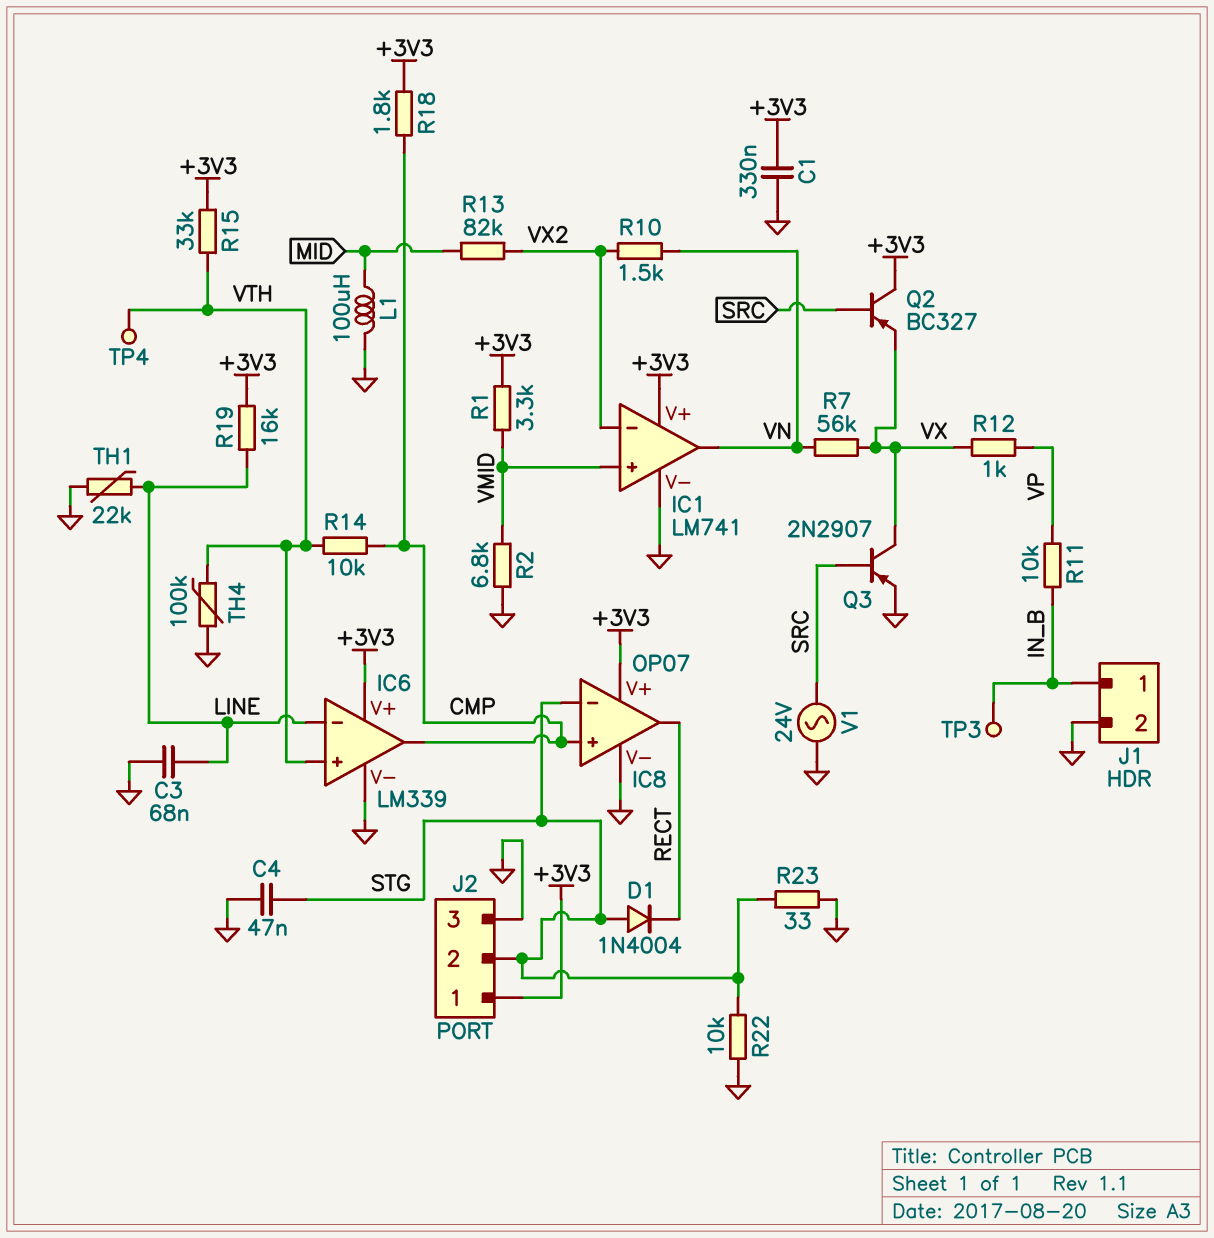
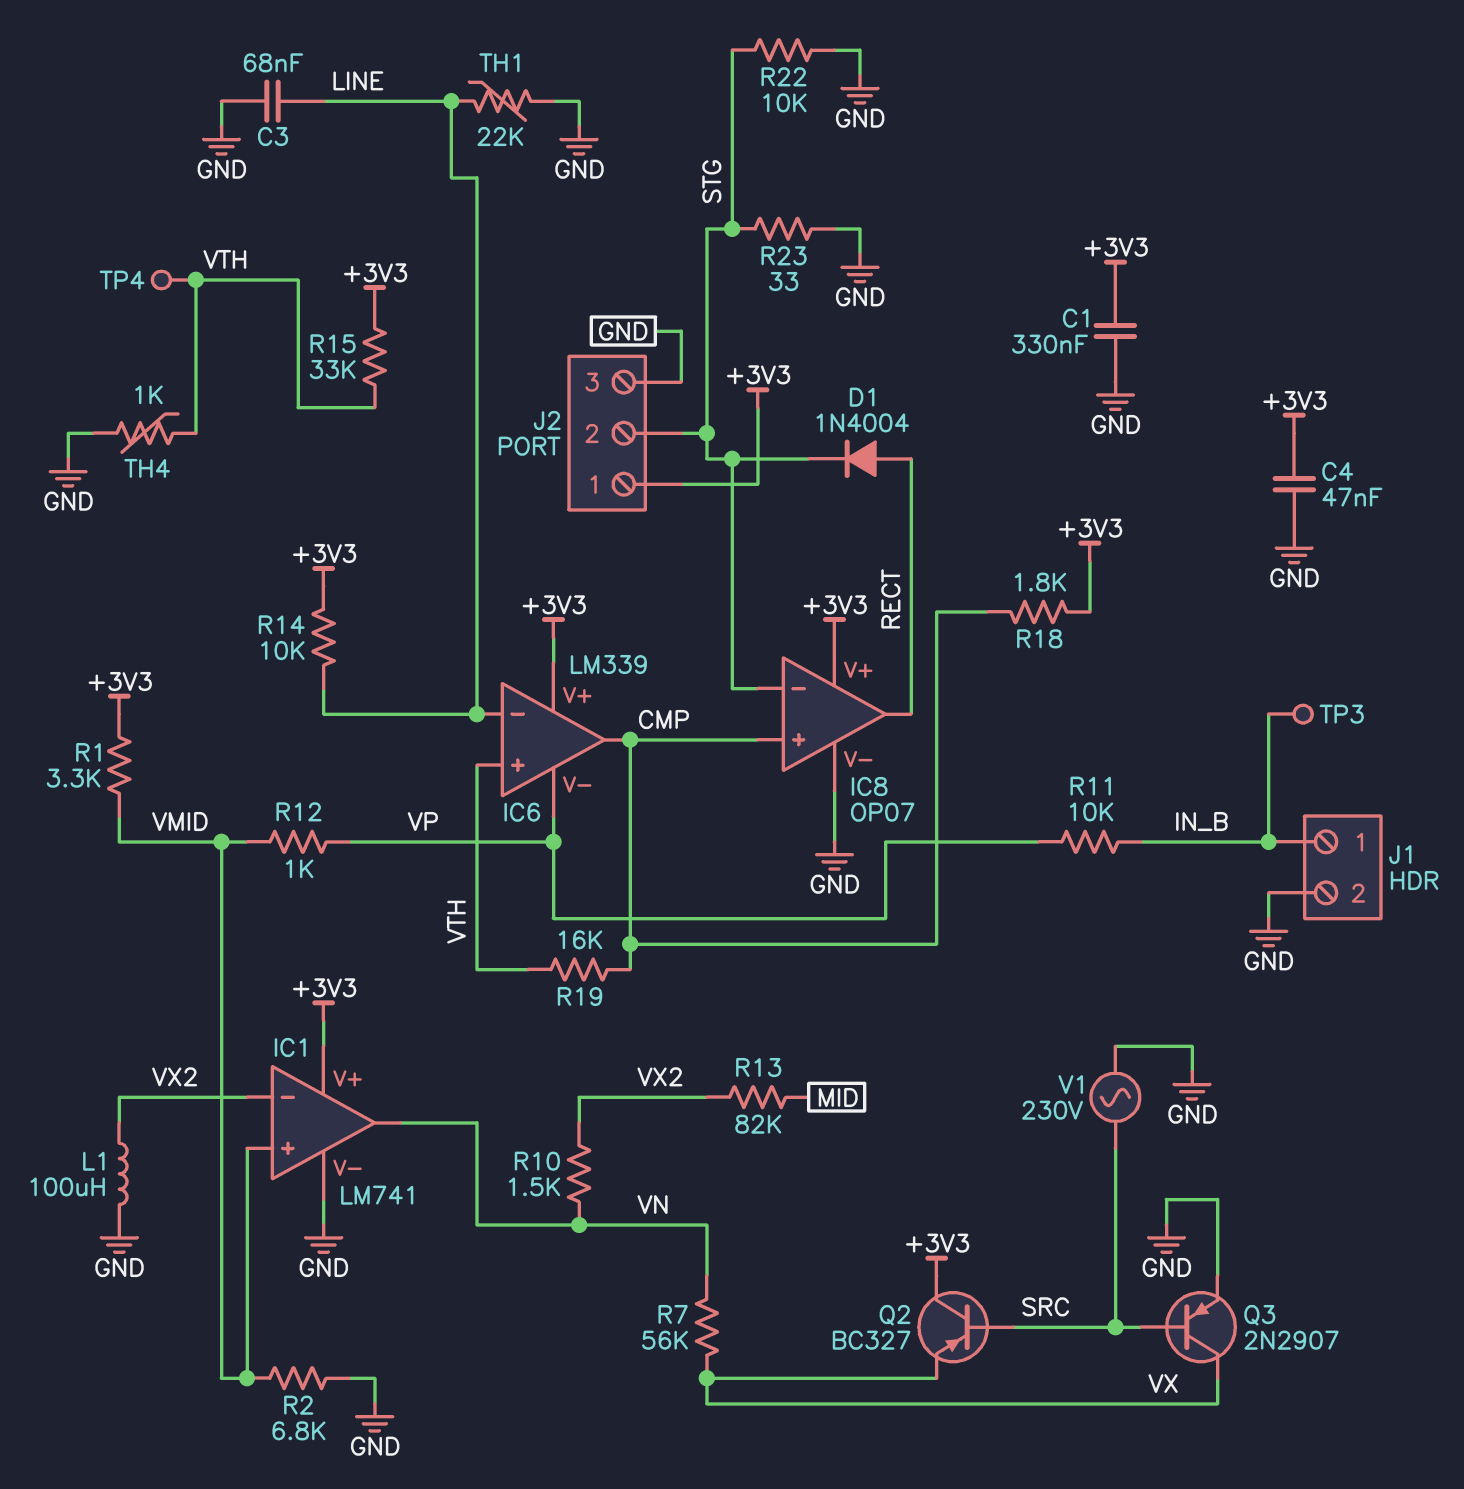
C4: 47nF (GND, STG) -> 47nF (+3V3, GND)
D1: diode 1N4004 (A STG, K RECT) -> diode 1N4004 (A RECT, K STG)
IC6 pin V-: GND -> VP
L1: 100uH (GND, MID) -> 100uH (GND, VX2)
R12: 1k (VP, VX) -> 1k (VMID, VP)
R14: 10k (CMP, VTH) -> 10k (+3V3, LINE)
R19: 16k (+3V3, LINE) -> 16k (CMP, VTH)
TH4: 100k (GND, VTH) -> 1k (GND, VTH)
V1: AC 24V (GND, SRC) -> AC 230V (GND, SRC)

